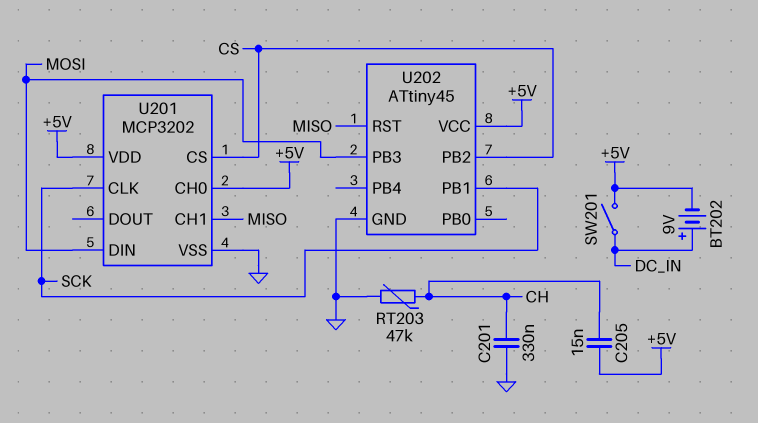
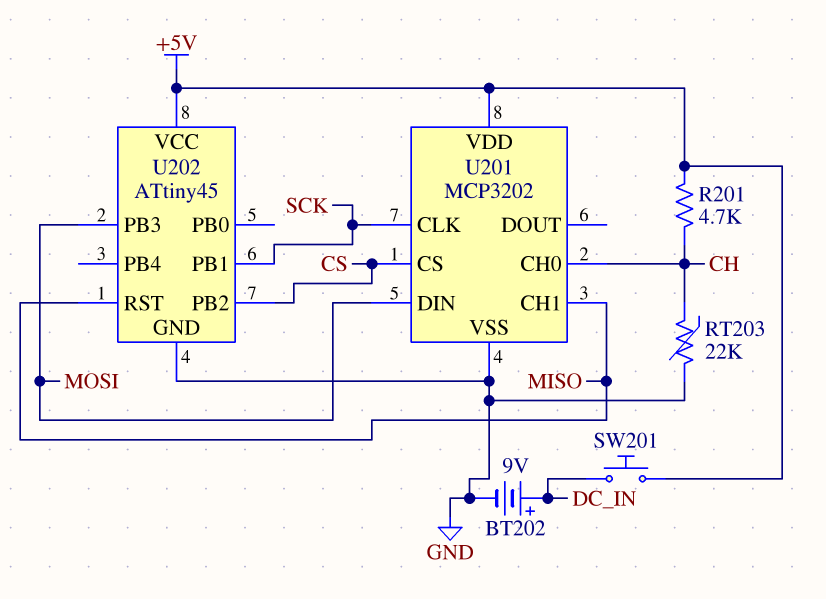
BT202: 9V (plus DC_IN, minus +5V) -> 9V (plus DC_IN, minus GND)
C201: 330nF (CH, GND) -> none
C205: 15nF (+5V, CH) -> none
R201: none -> 4.7k (+5V, CH)
RT203: 47k (CH, GND) -> 22k (CH, GND)
SW201: switch (+5V, DC_IN) -> button (+5V, DC_IN)
U201 pin CH0: +5V -> CH

